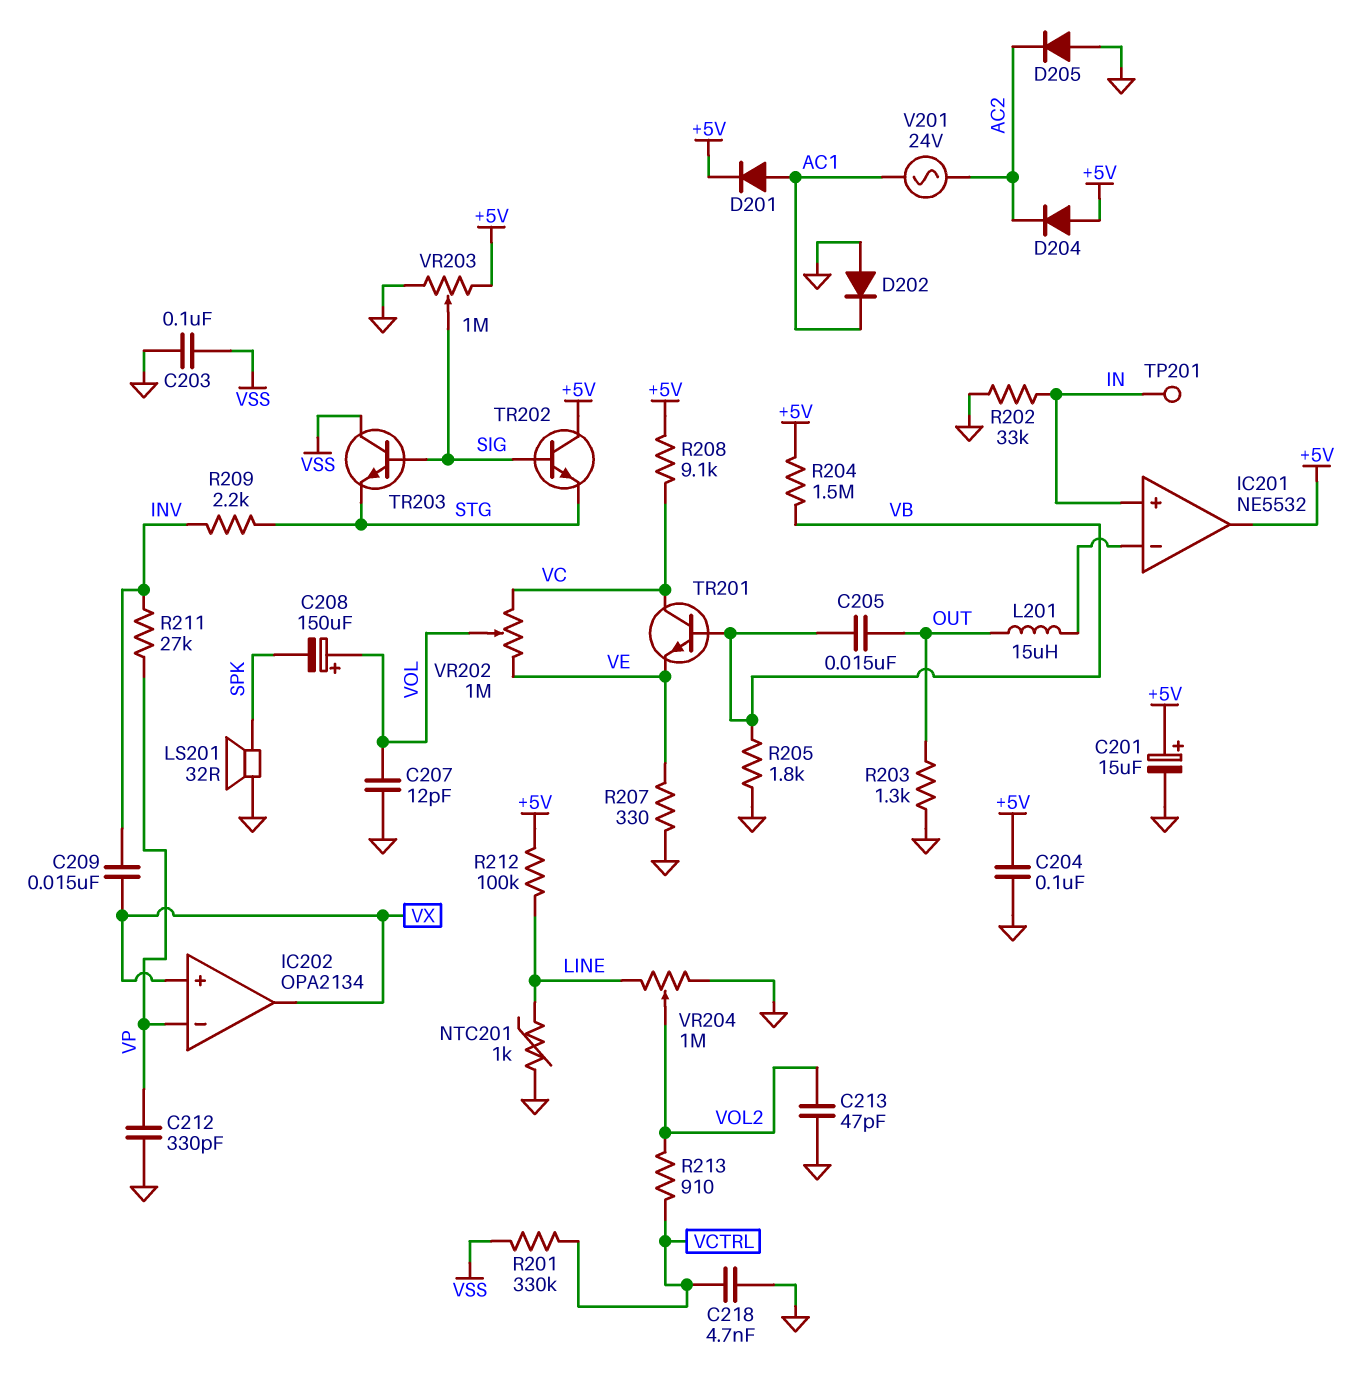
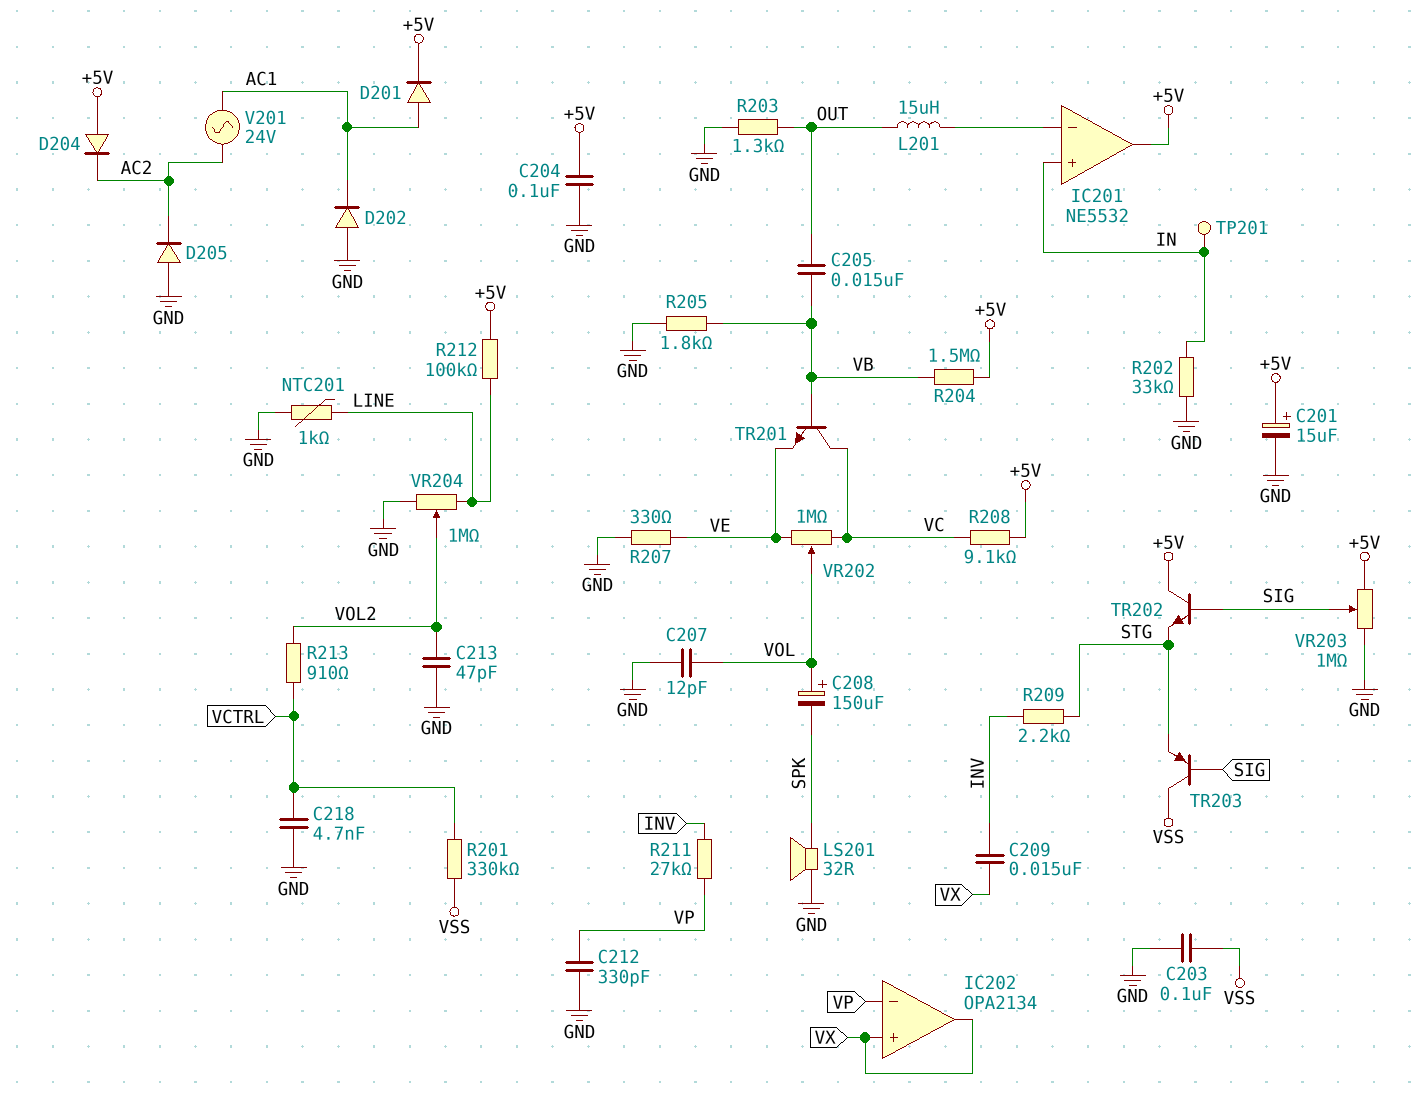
TR203: NPN (B SIG, C VSS, E STG) -> PNP (B SIG, C VSS, E STG)

